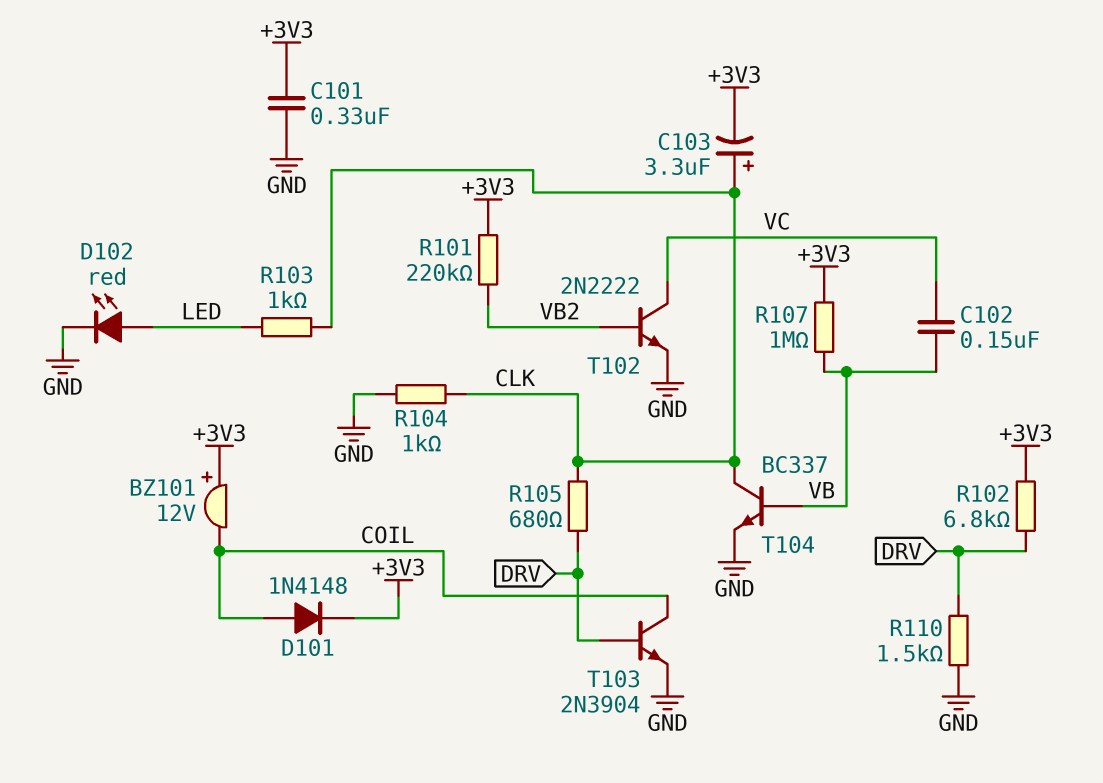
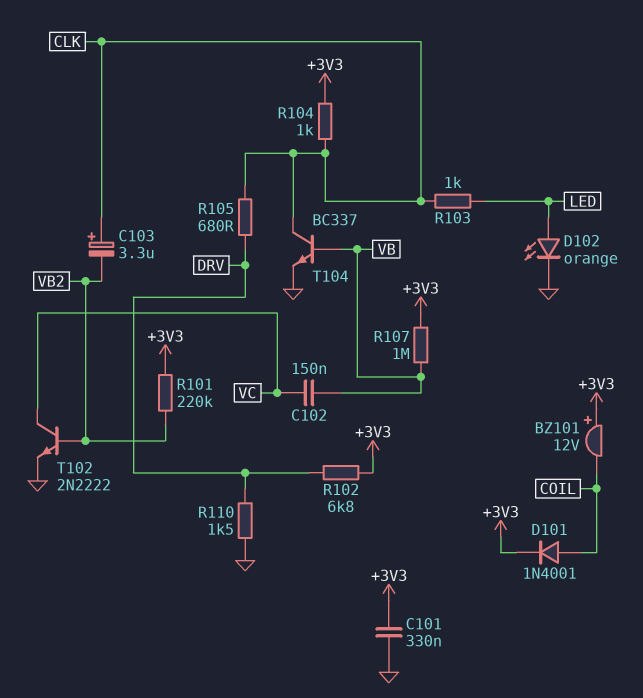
C103: 3.3uF (plus CLK, minus +3V3) -> 3.3uF (plus CLK, minus VB2)
D101: diode 1N4148 (A COIL, K +3V3) -> diode 1N4001 (A COIL, K +3V3)
D102: LED red (A LED, K GND) -> LED orange (A LED, K GND)
R104: 1k (CLK, GND) -> 1k (+3V3, CLK)
T103: NPN 2N3904 (B DRV, C COIL, E GND) -> none

